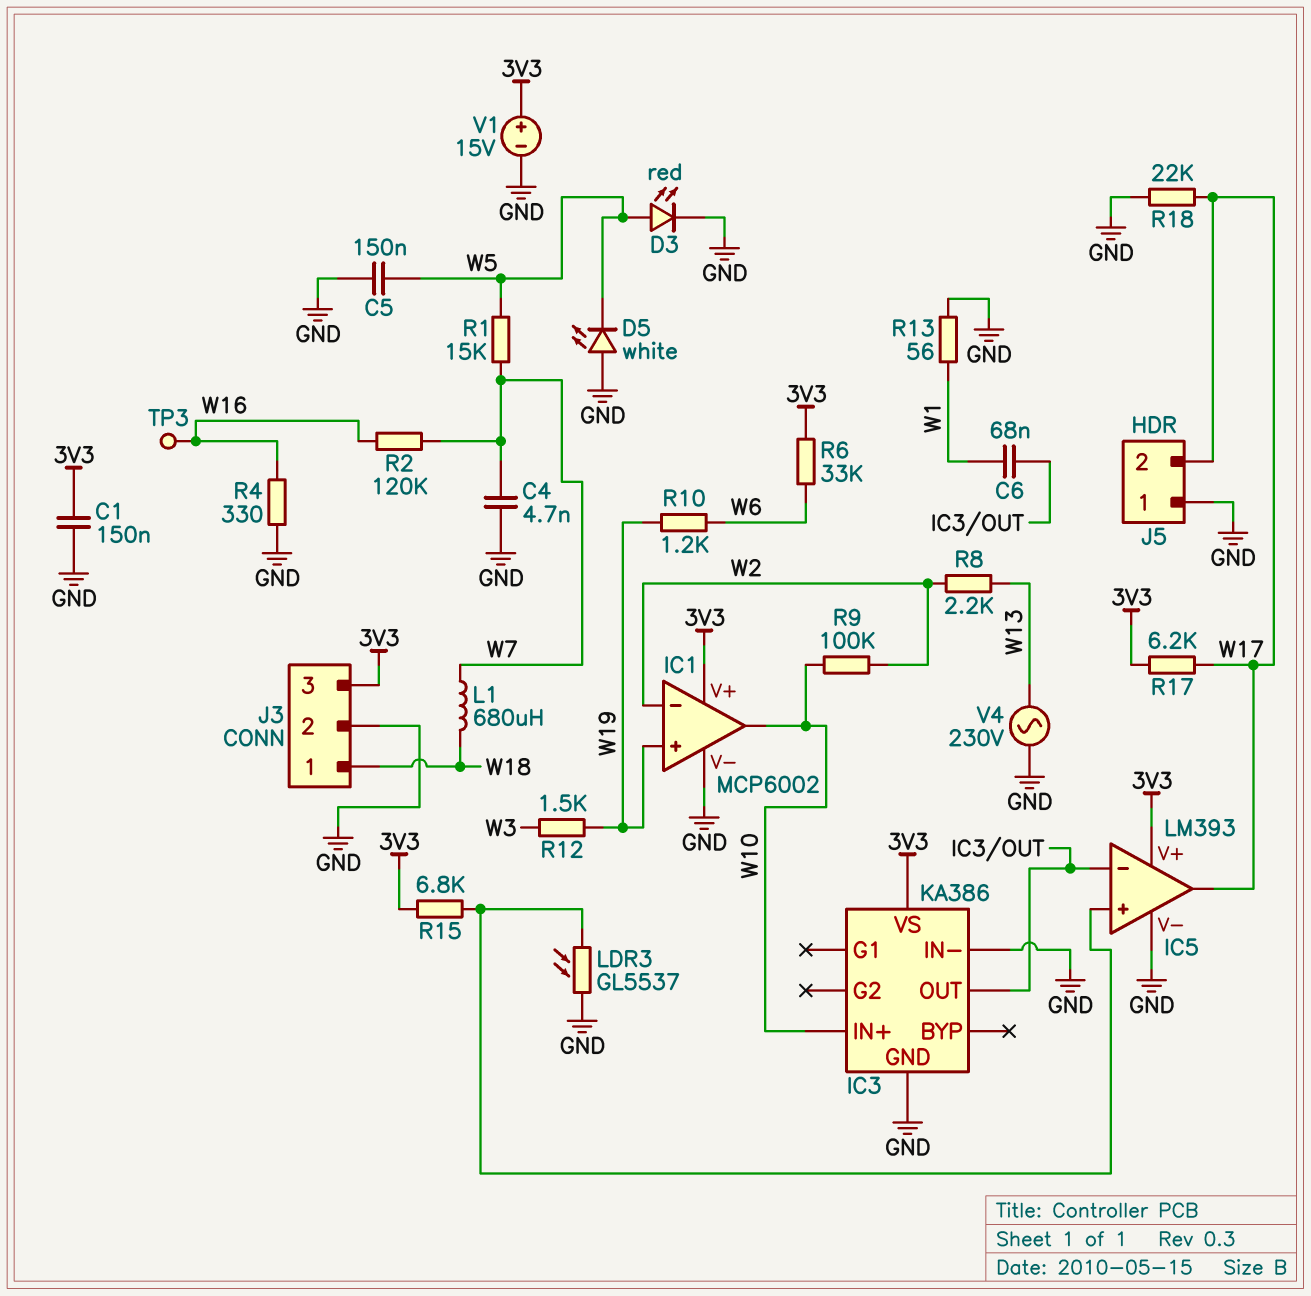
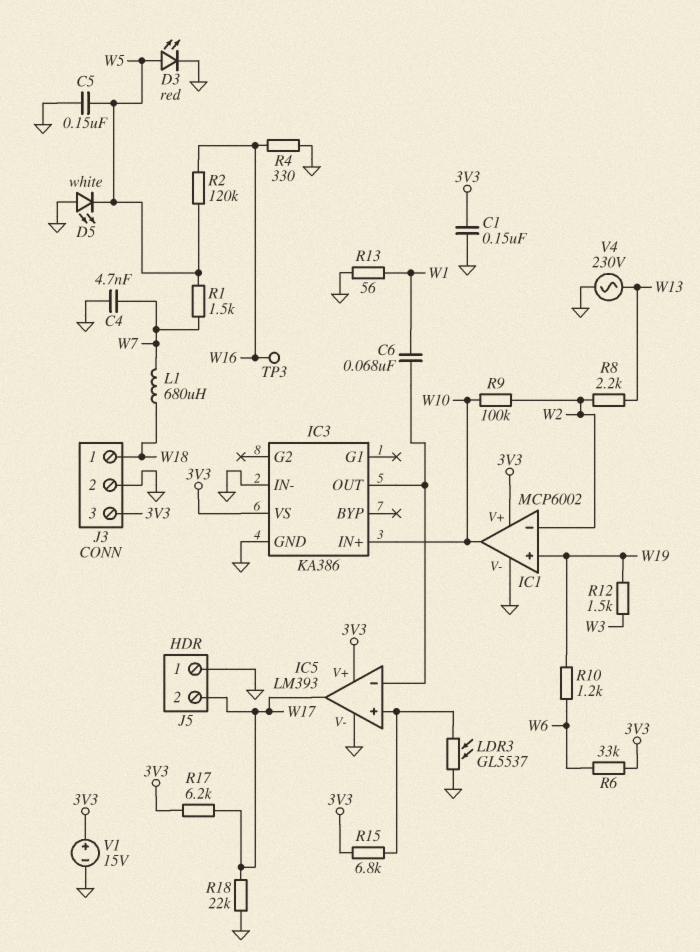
R1: 15k (W5, W7) -> 1.5k (W5, W7)
R2: 120k (W7, W16) -> 120k (W5, W16)

